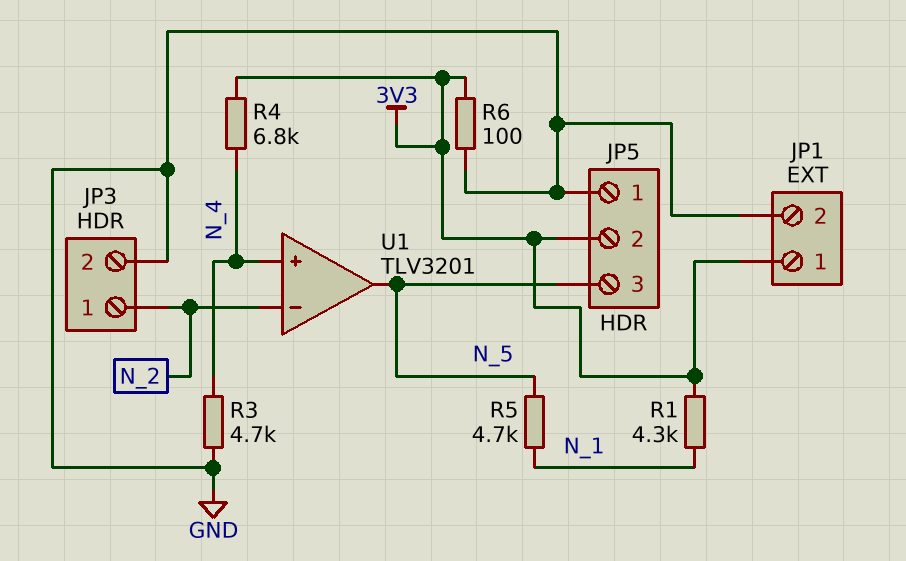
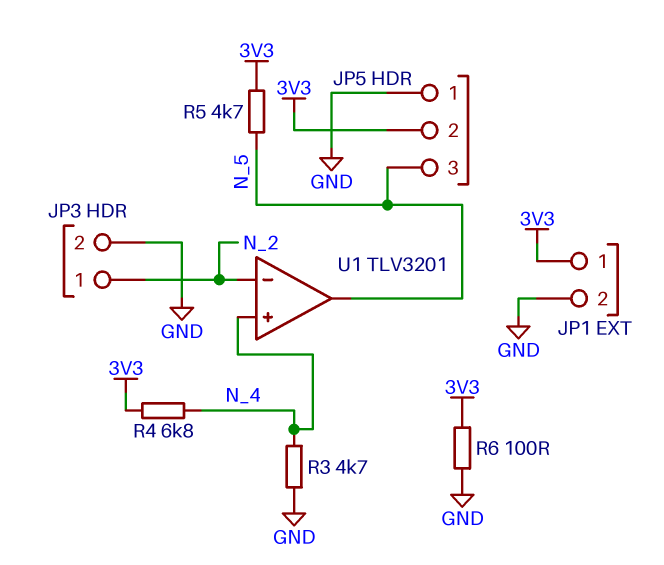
R1: 4.3k (3V3, N_1) -> none
R5: 4.7k (N_1, N_5) -> 4.7k (3V3, N_5)

